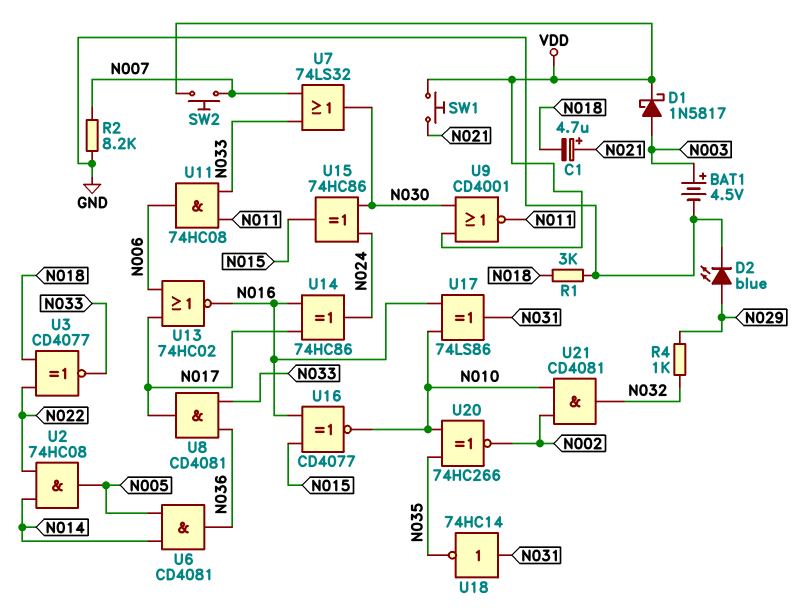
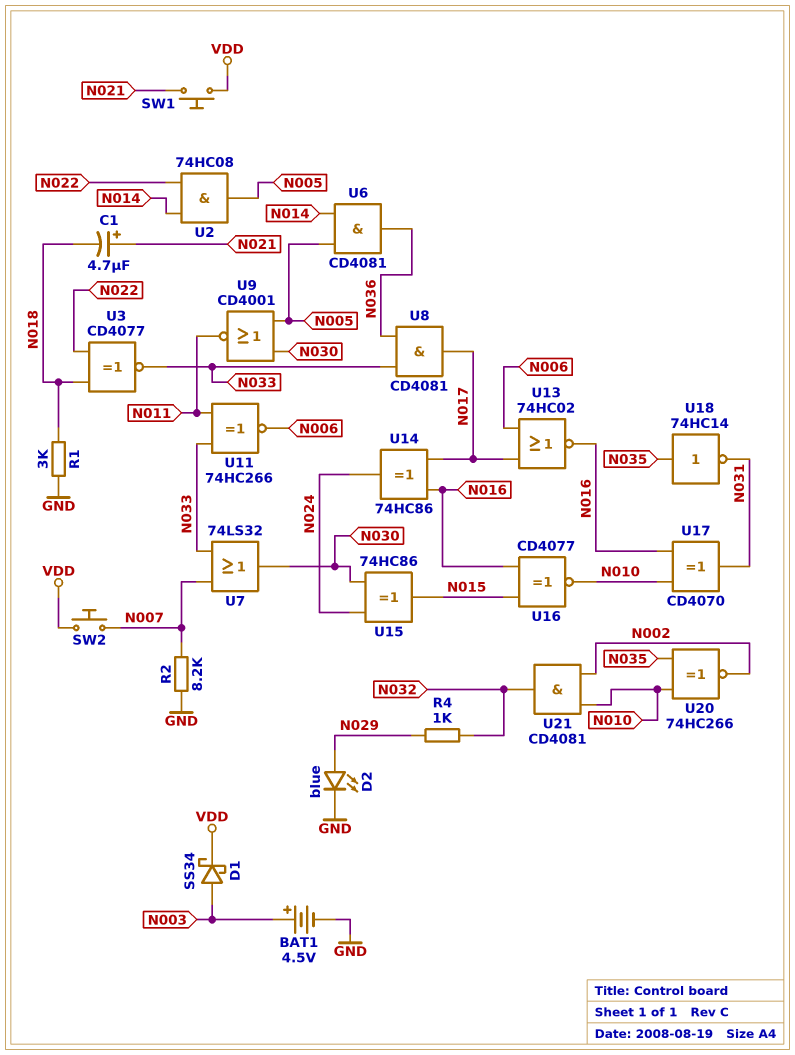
D1: schottky 1N5817 (A N003, K VDD) -> schottky SS34 (A N003, K VDD)
U9: NOR CD4001 (in N030, in VDD, out N011) -> NOR CD4001 (in N005, in N030, out N011)
U11: AND 74HC08 (in N011, in N033, out N006) -> XNOR 74HC266 (in N011, in N033, out N006)
U17: XOR 74LS86 (in N010, in N016, out N031) -> XOR CD4070 (in N010, in N016, out N031)
U18: NOT 74HC14 (in N031, out N035) -> NOT 74HC14 (in N035, out N031)

